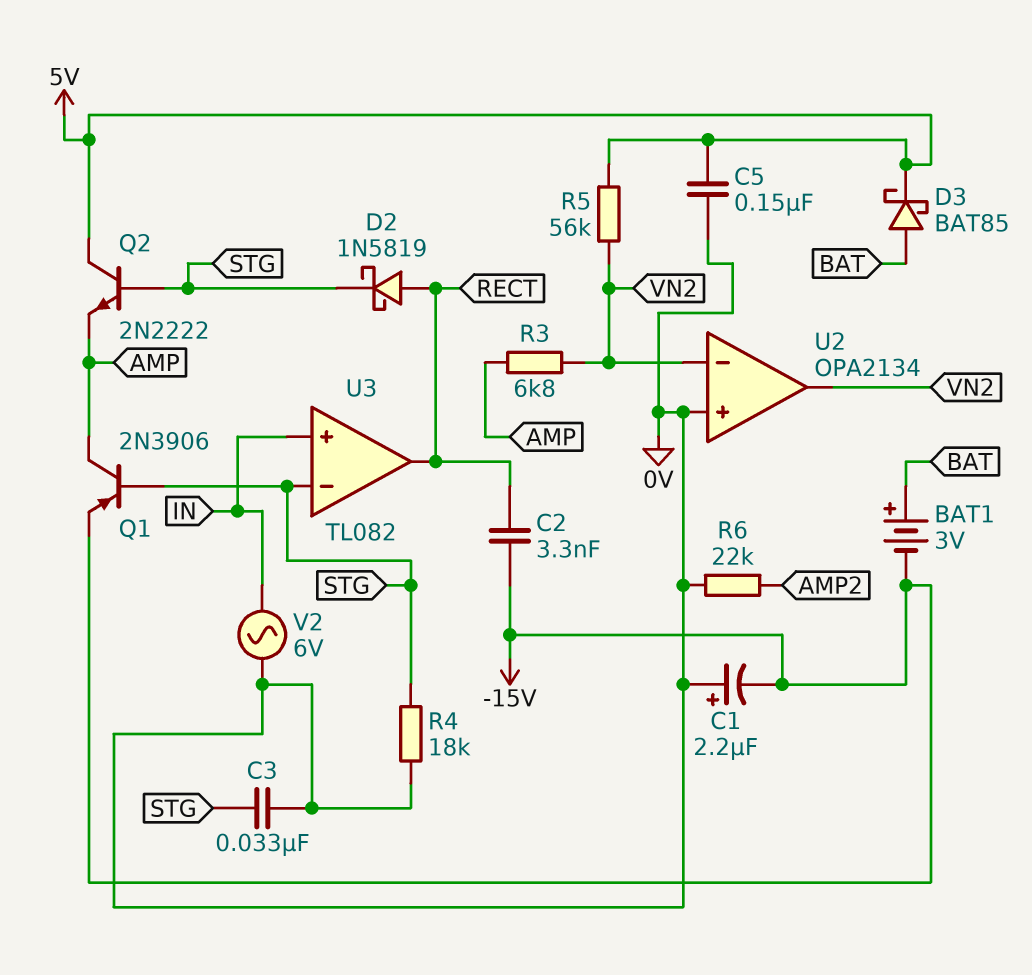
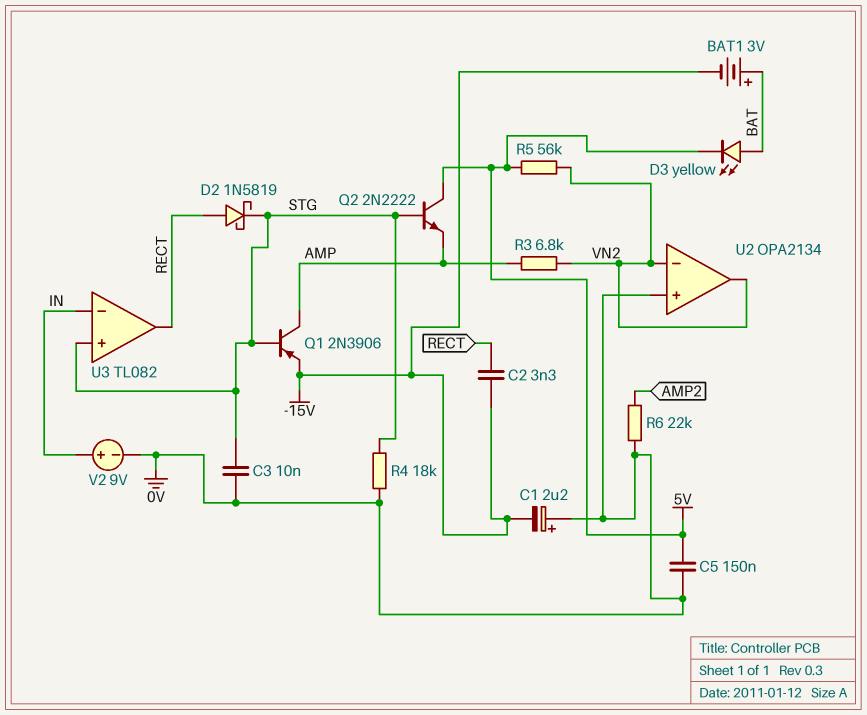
C3: 33nF (0V, STG) -> 10nF (0V, STG)
D3: schottky BAT85 (A BAT, K 5V) -> LED yellow (A BAT, K 5V)
U3 pin in+: IN -> STG
U3 pin in-: STG -> IN
V2: AC 6V (0V, IN) -> 9V (plus IN, minus 0V)

